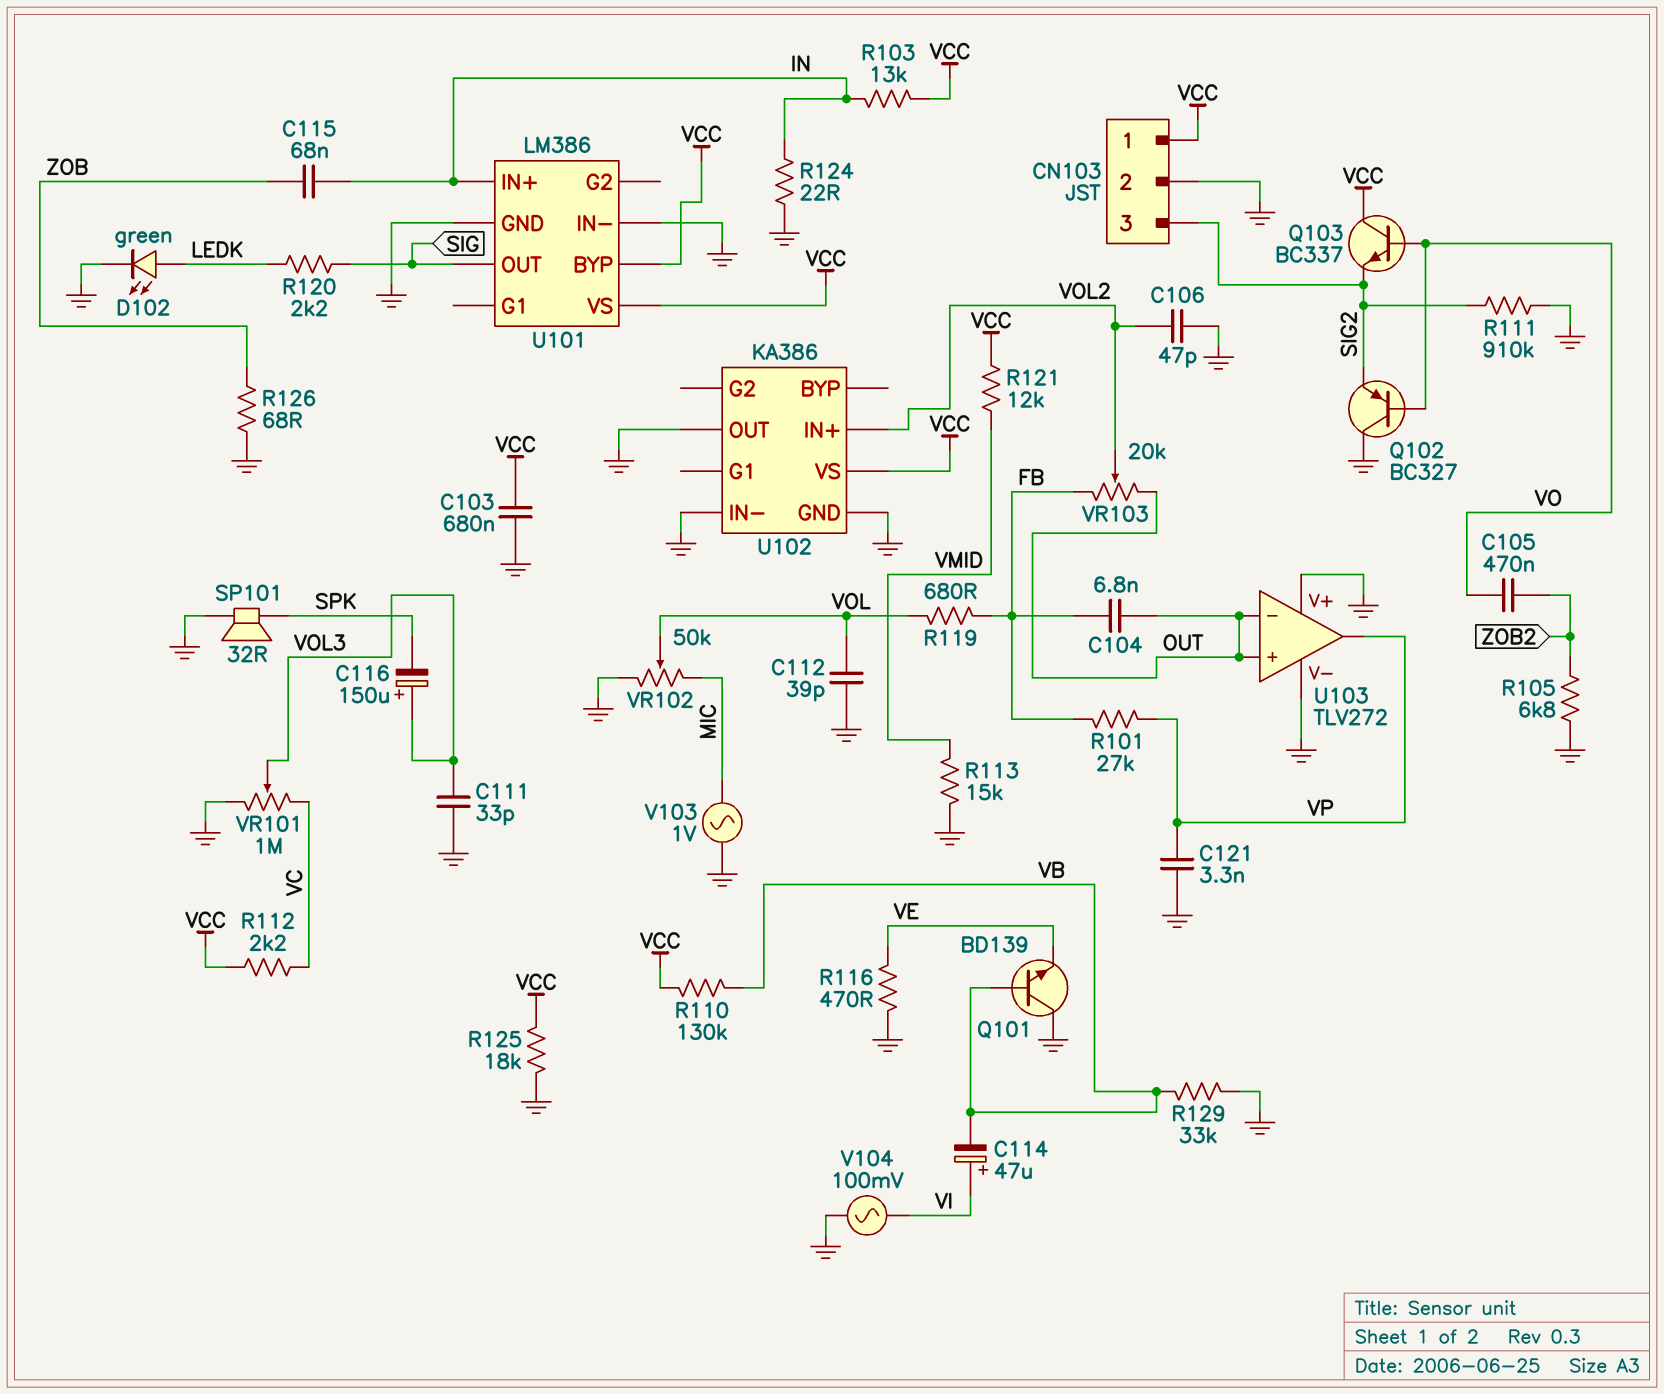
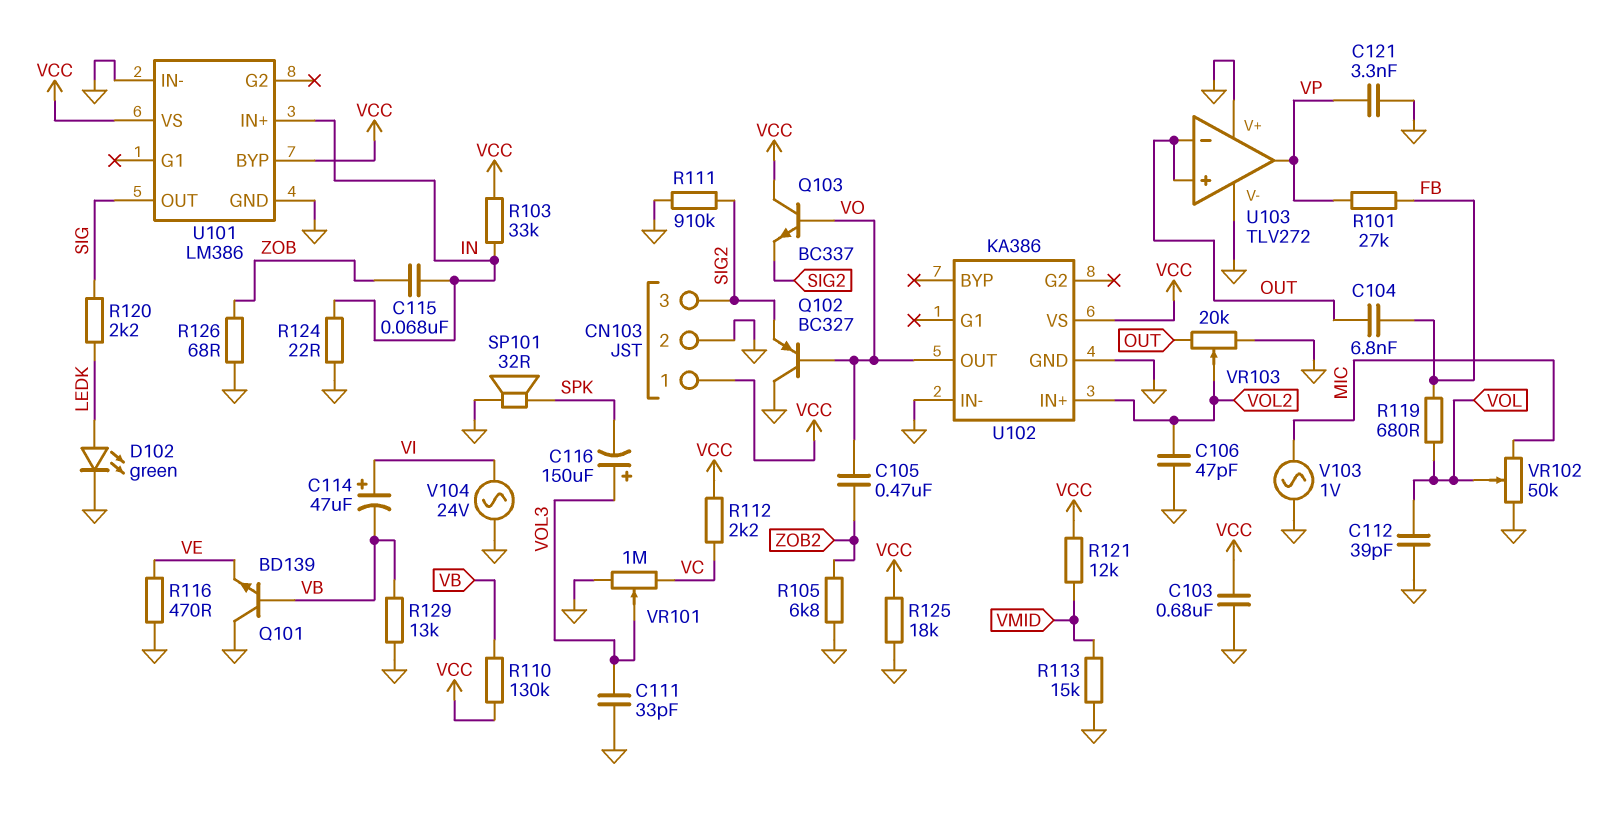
R103: 13k (IN, VCC) -> 33k (IN, VCC)
R129: 33k (GND, VB) -> 13k (GND, VB)
U102 pin OUT: GND -> VO
V104: AC 100mV (GND, VI) -> AC 24V (GND, VI)
VR103: 20k (FB, OUT, wiper VOL2) -> 20k (GND, OUT, wiper VOL2)

